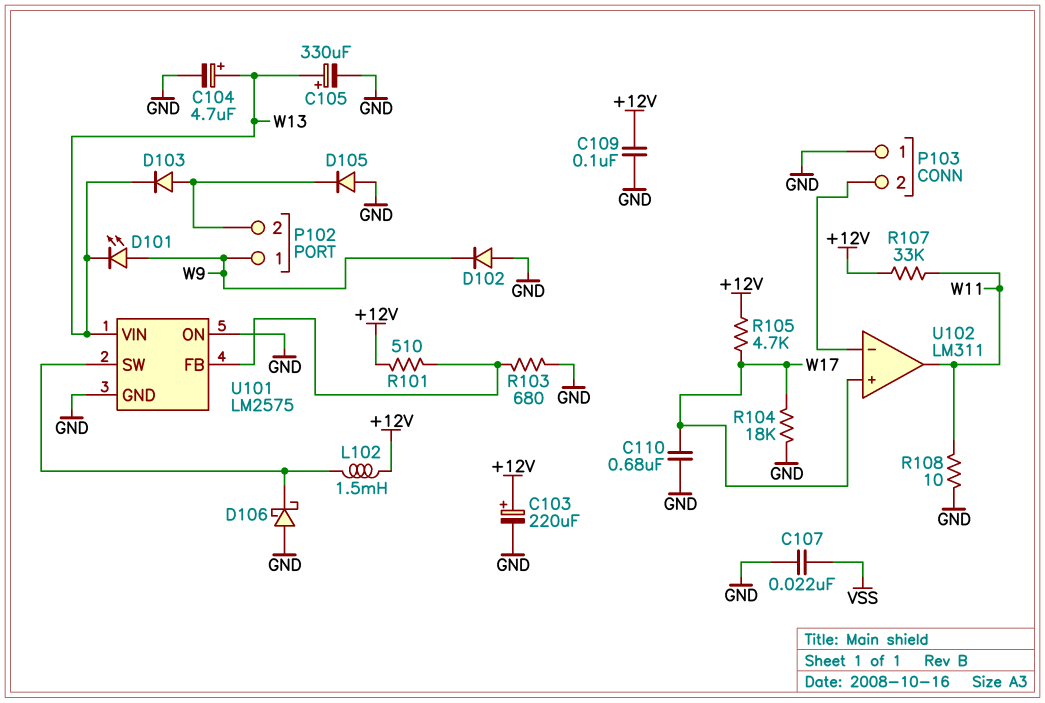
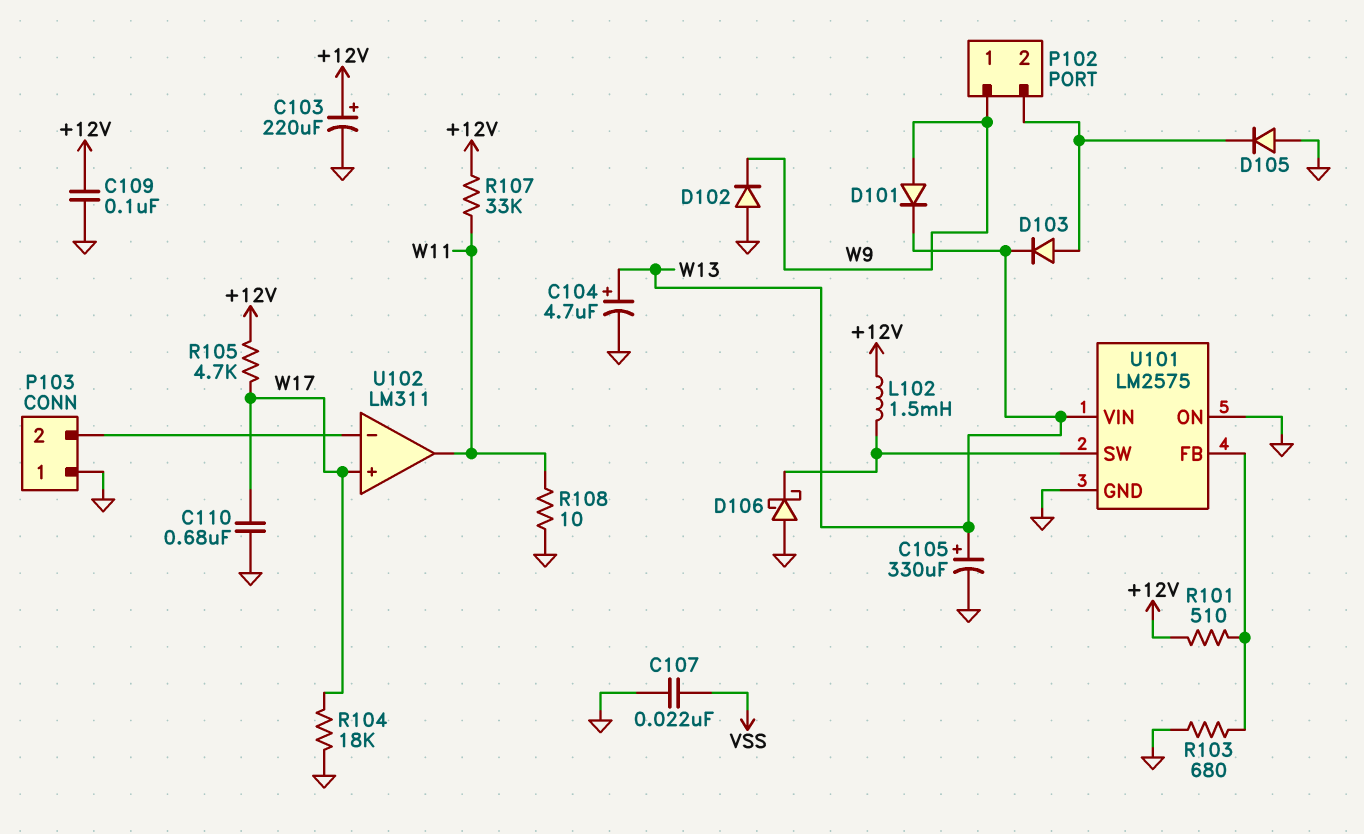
D101: LED (A W9, K W13) -> diode (A W9, K W13)

